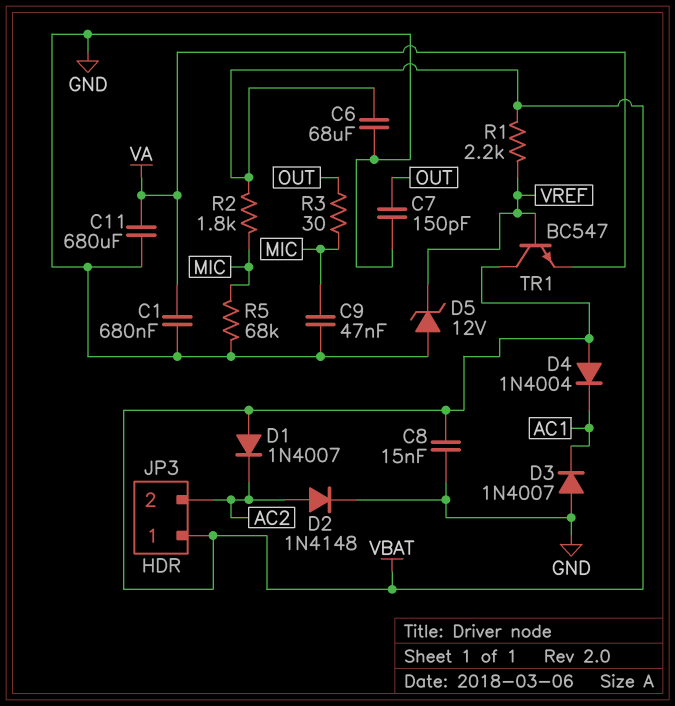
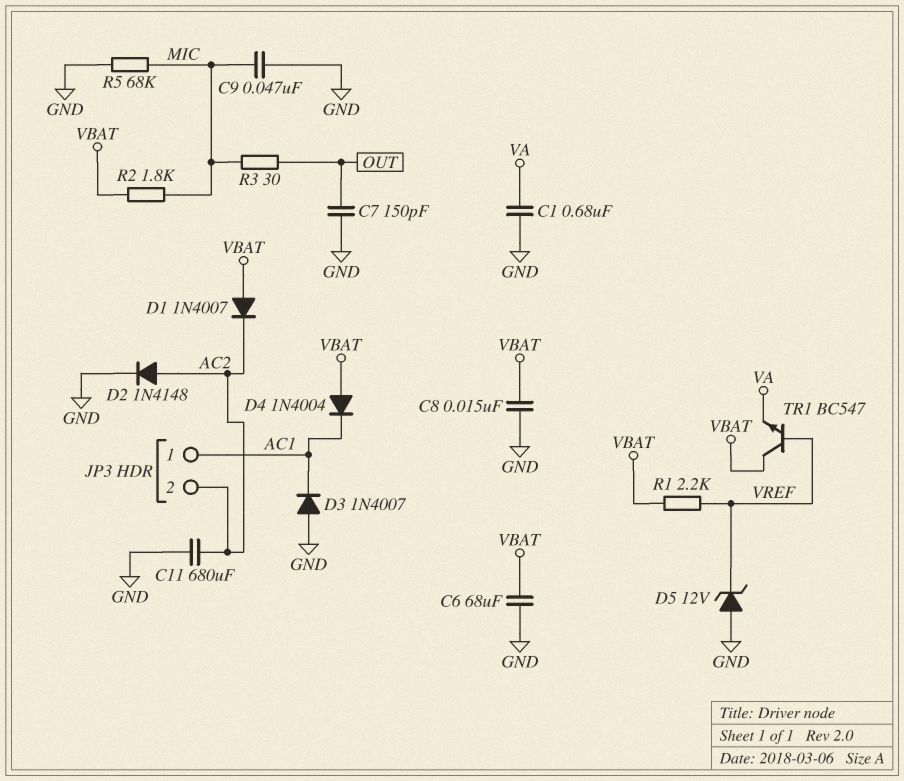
C11: 680uF (GND, VA) -> 680uF (AC2, GND)
JP3 pin 1: VBAT -> AC1

